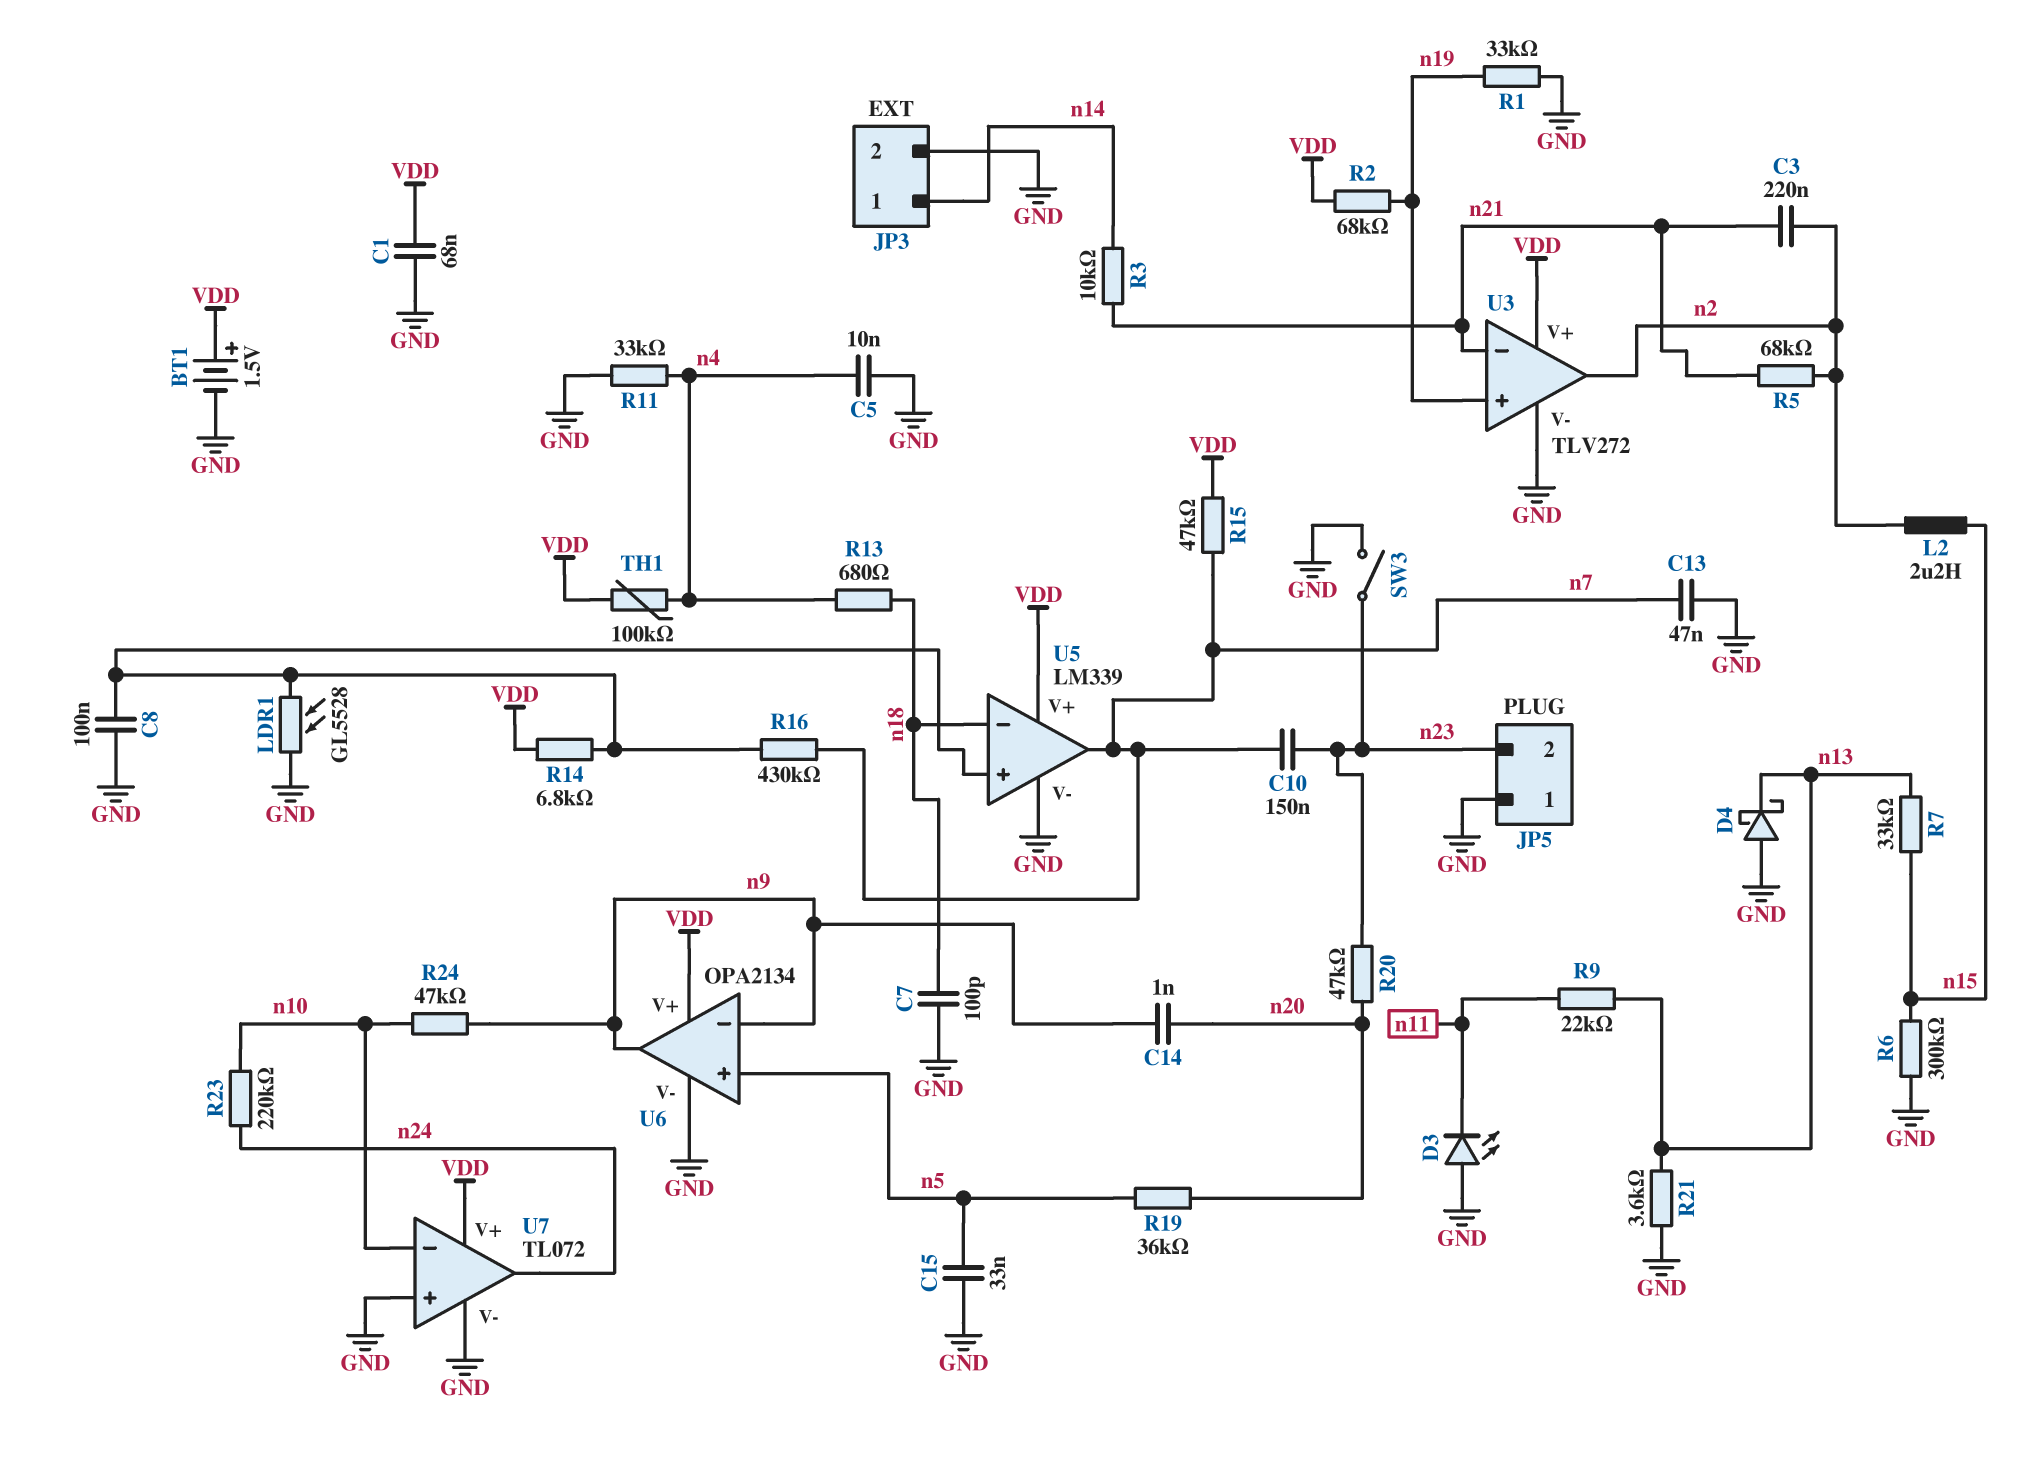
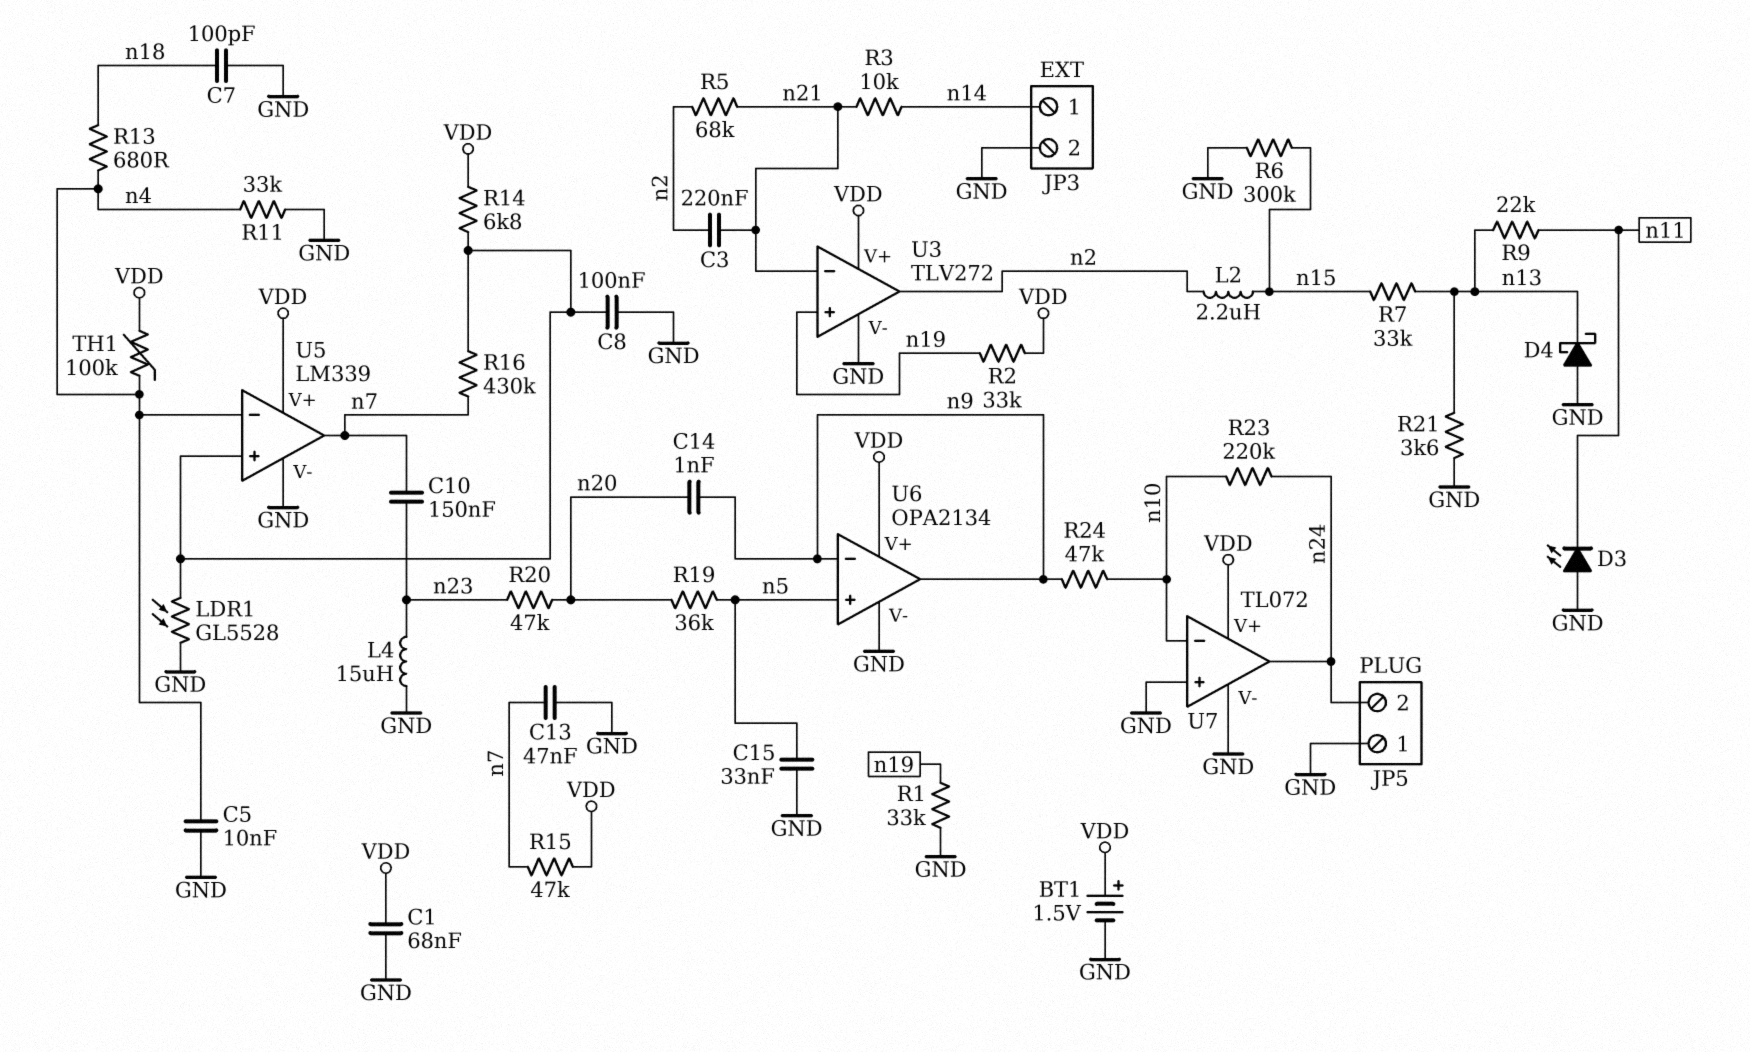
JP5 pin 2: n23 -> n24
L4: none -> 15uH (GND, n23)
R2: 68k (VDD, n19) -> 33k (VDD, n19)
SW3: switch (GND, n23) -> none
U5 pin in-: n18 -> n4

